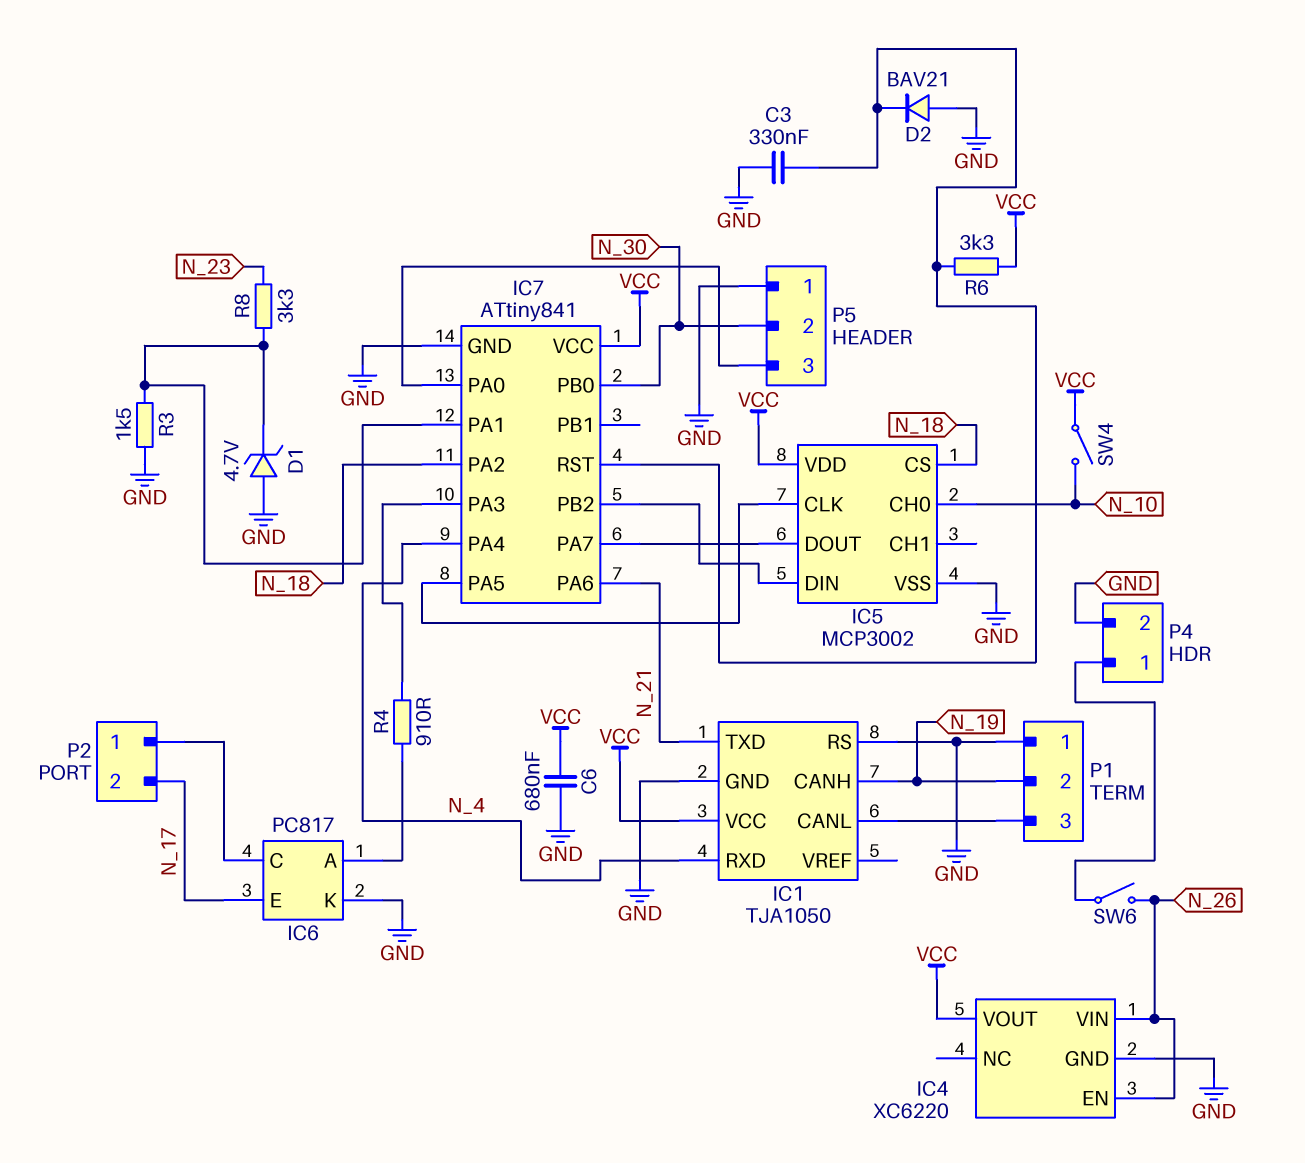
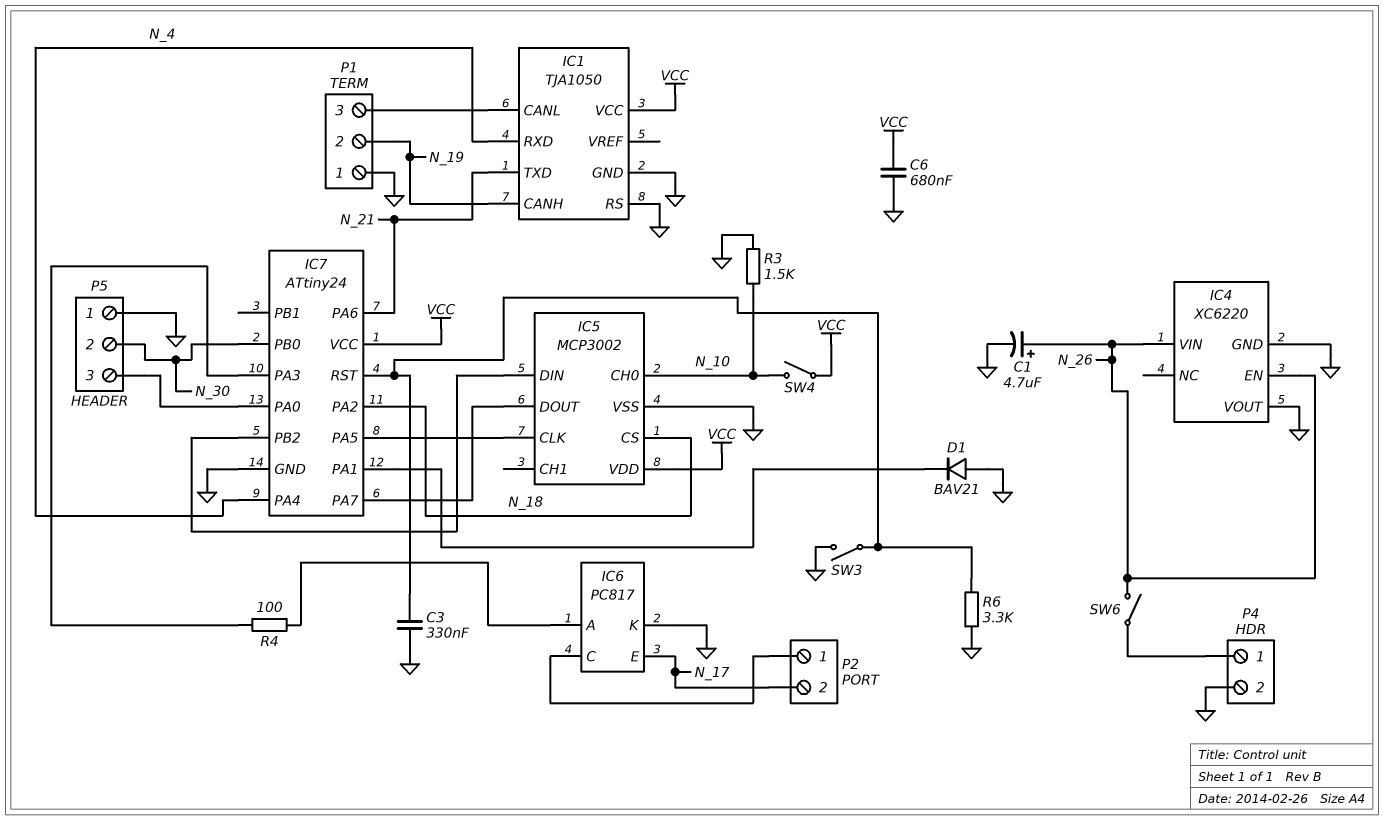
C1: none -> 4.7uF (plus N_26, minus GND)
D1: zener 4.7V (A GND, K IC7/PA1) -> diode BAV21 (A GND, K IC7/PA1)
D2: diode BAV21 (A GND, K IC7/RST) -> none
IC4 pin VOUT: VCC -> GND
IC7: ATtiny841 -> ATtiny24
R3: 1.5k (GND, IC7/PA1) -> 1.5k (GND, N_10)
R4: 910 (IC6/A, IC7/PA3) -> 100 (IC6/A, IC7/PA3)
R6: 3.3k (IC7/RST, VCC) -> 3.3k (GND, IC7/RST)
R8: 3.3k (IC7/PA1, N_23) -> none
SW3: none -> switch (GND, IC7/RST)

